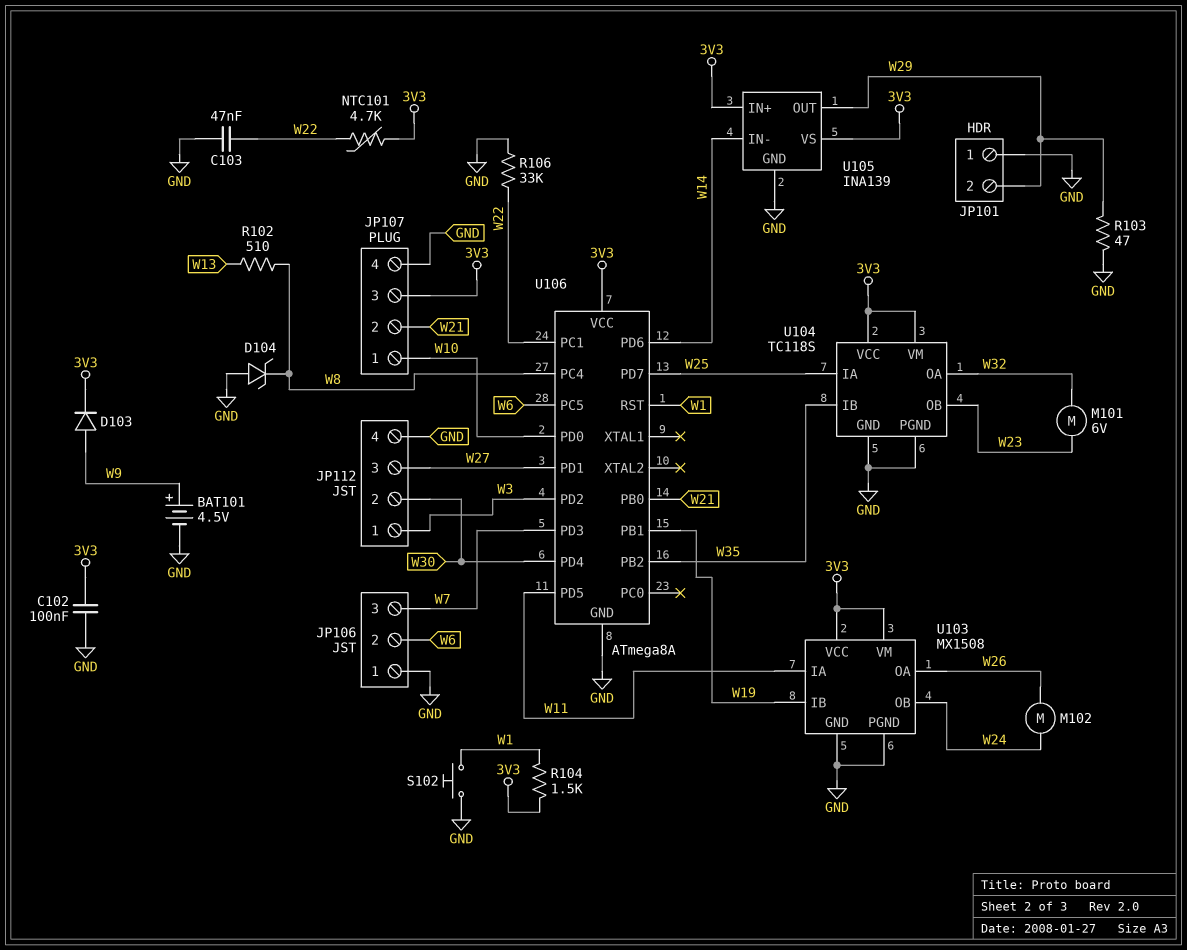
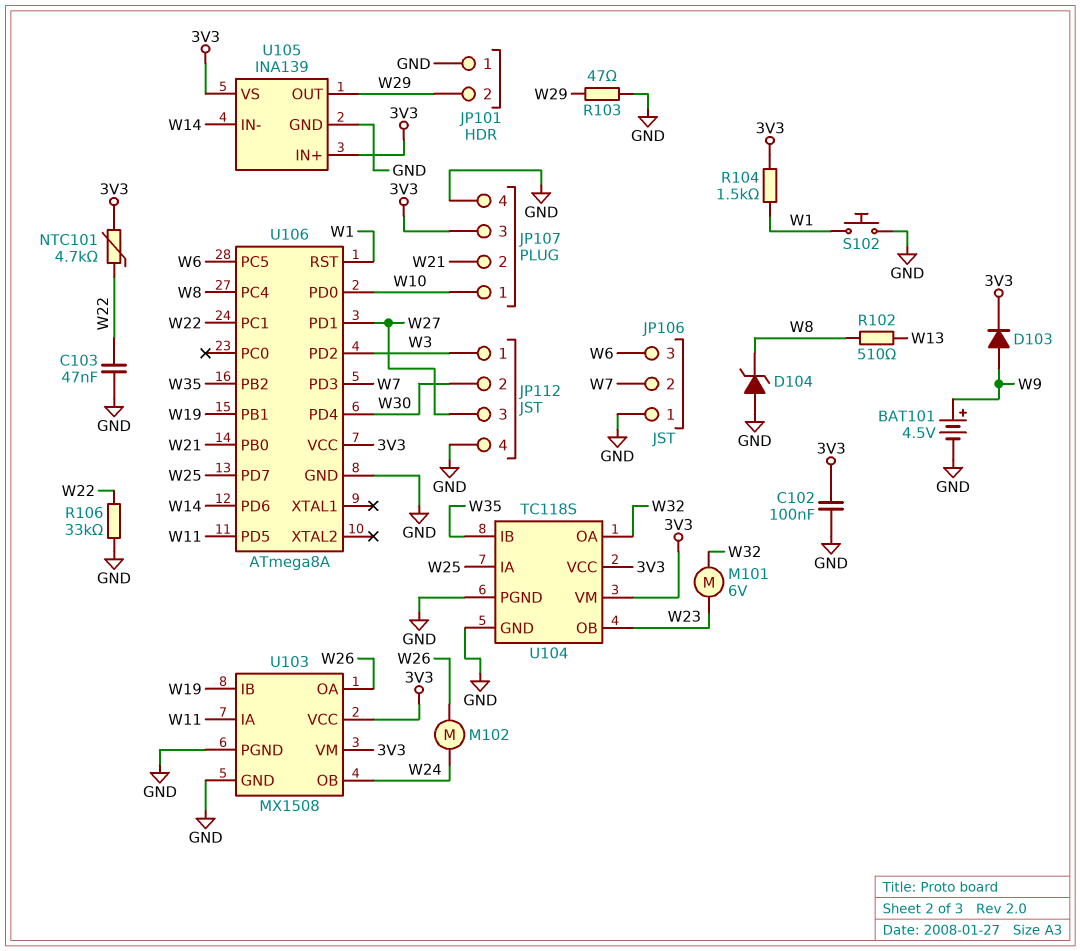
JP106 pin 2: W6 -> W7
JP106 pin 3: W7 -> W6

